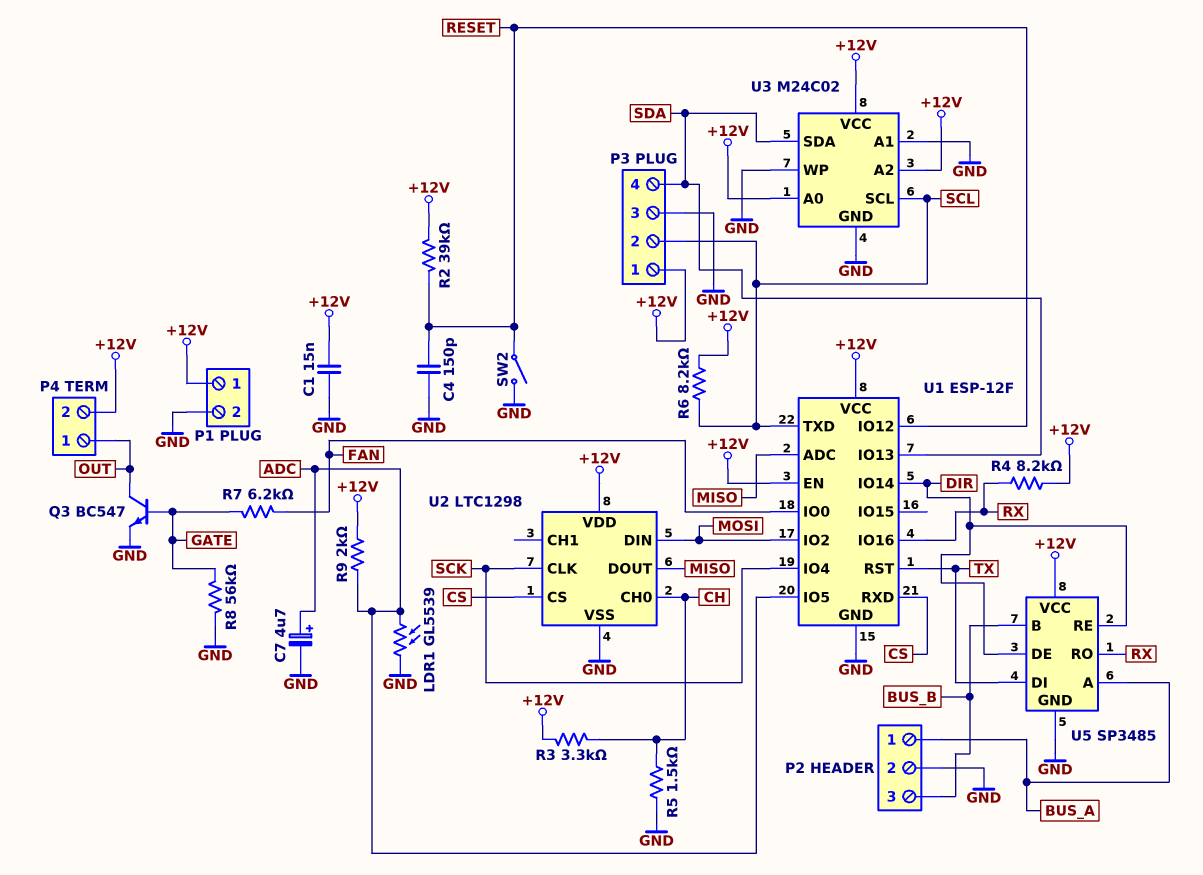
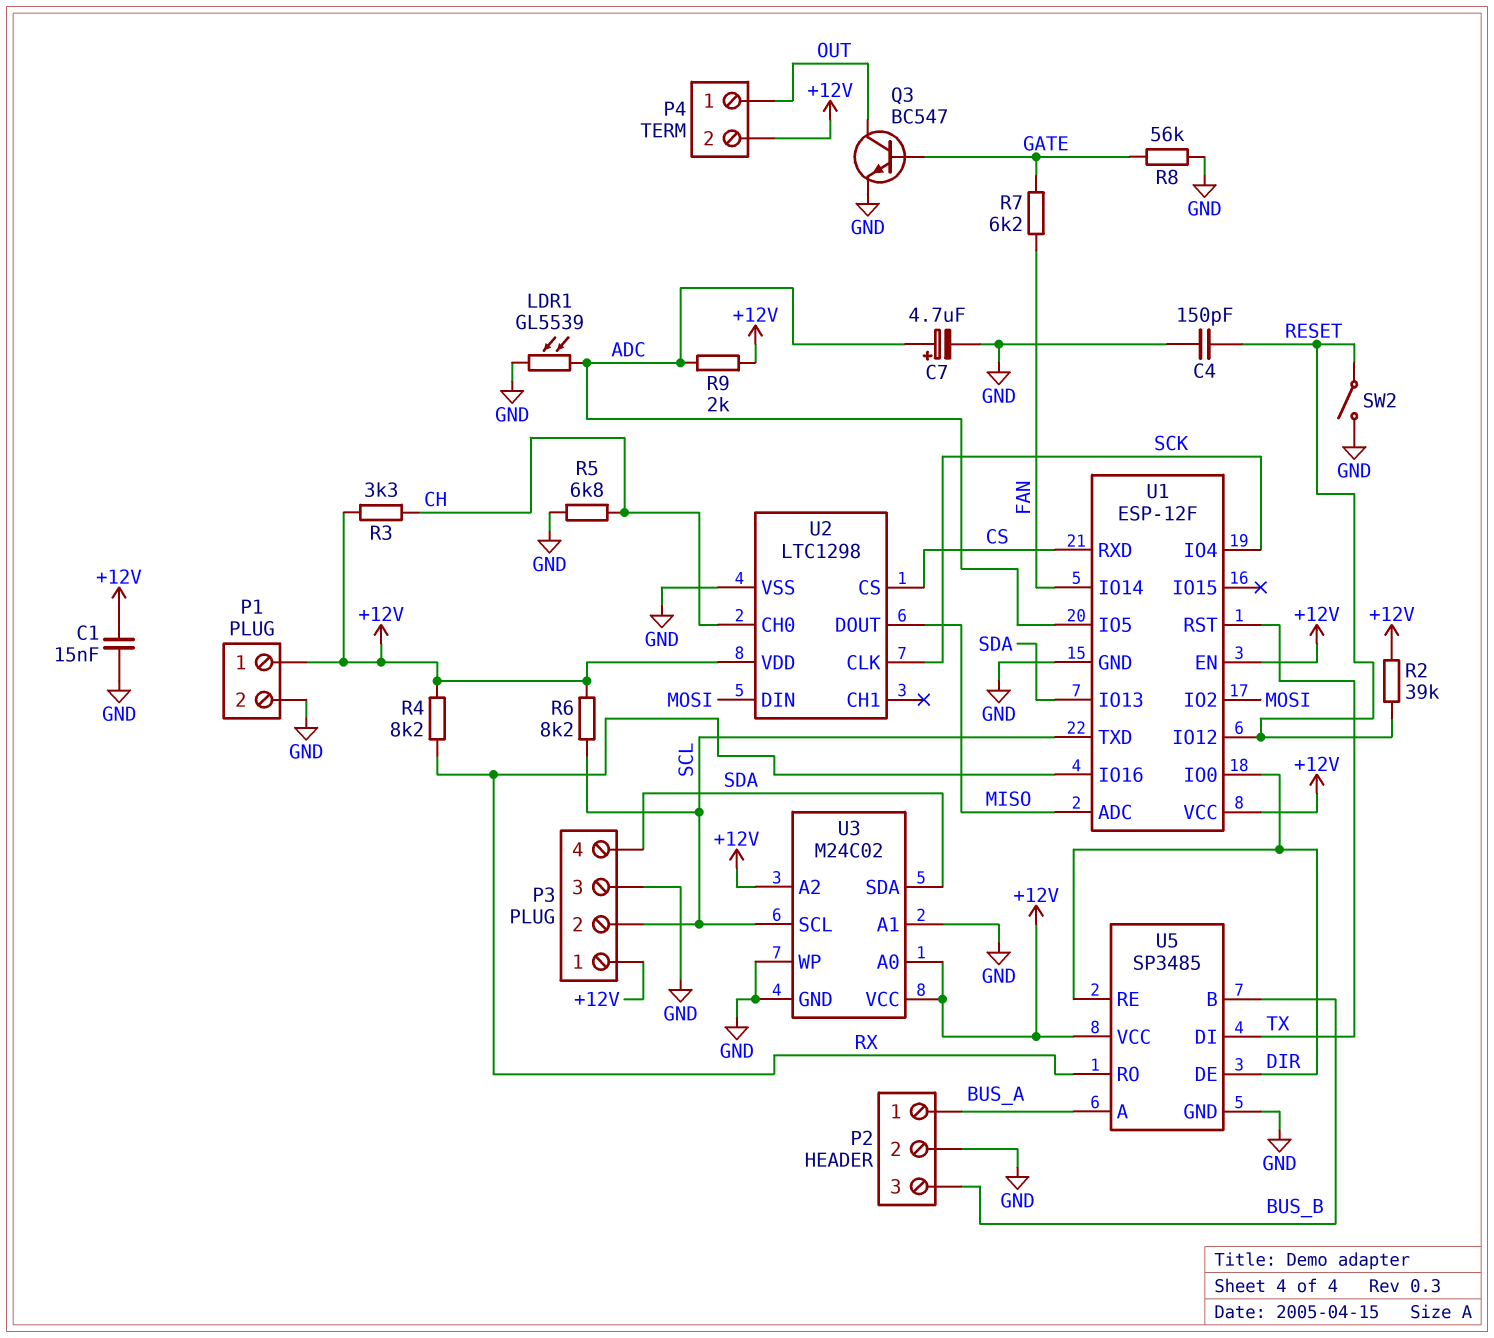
R5: 1.5k (CH, GND) -> 6.8k (CH, GND)
U1 pin IO0: FAN -> DIR
U1 pin IO14: DIR -> FAN

